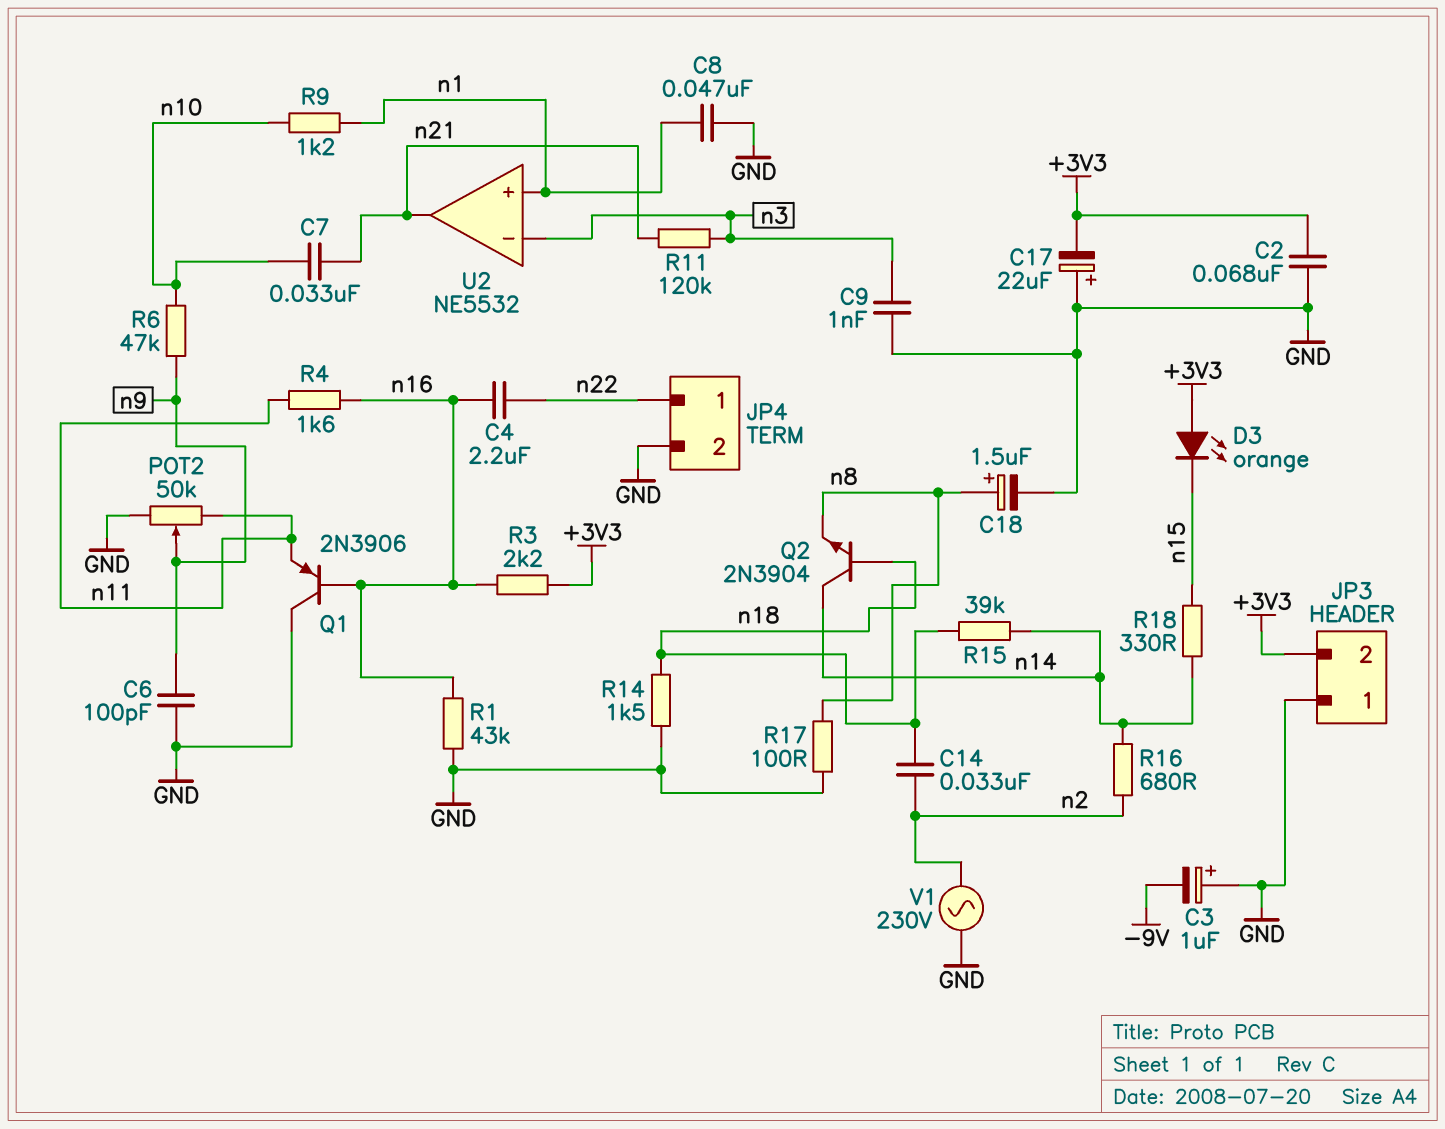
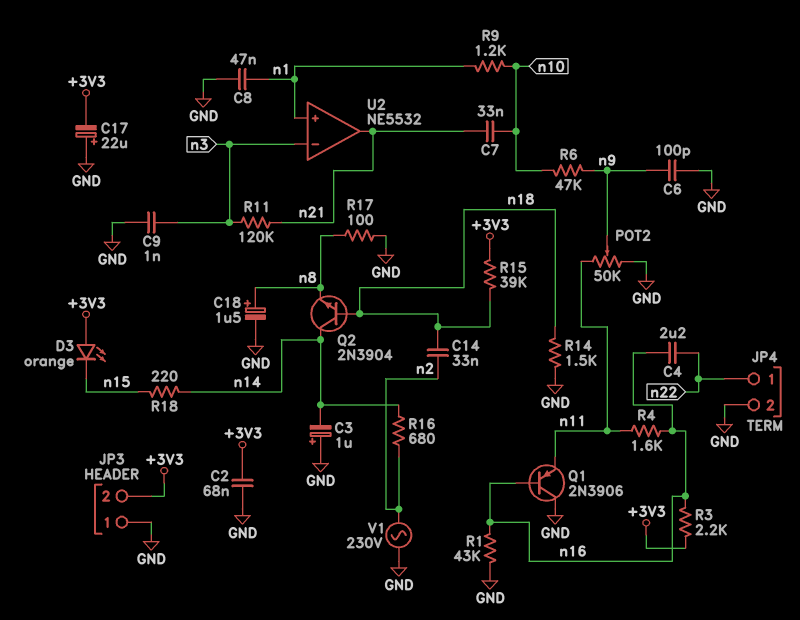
C3: 1uF (plus GND, minus -9V) -> 1uF (plus GND, minus n14)
R15: 39k (n14, n18) -> 39k (+3V3, n18)
R18: 330 (n14, n15) -> 220 (n14, n15)

